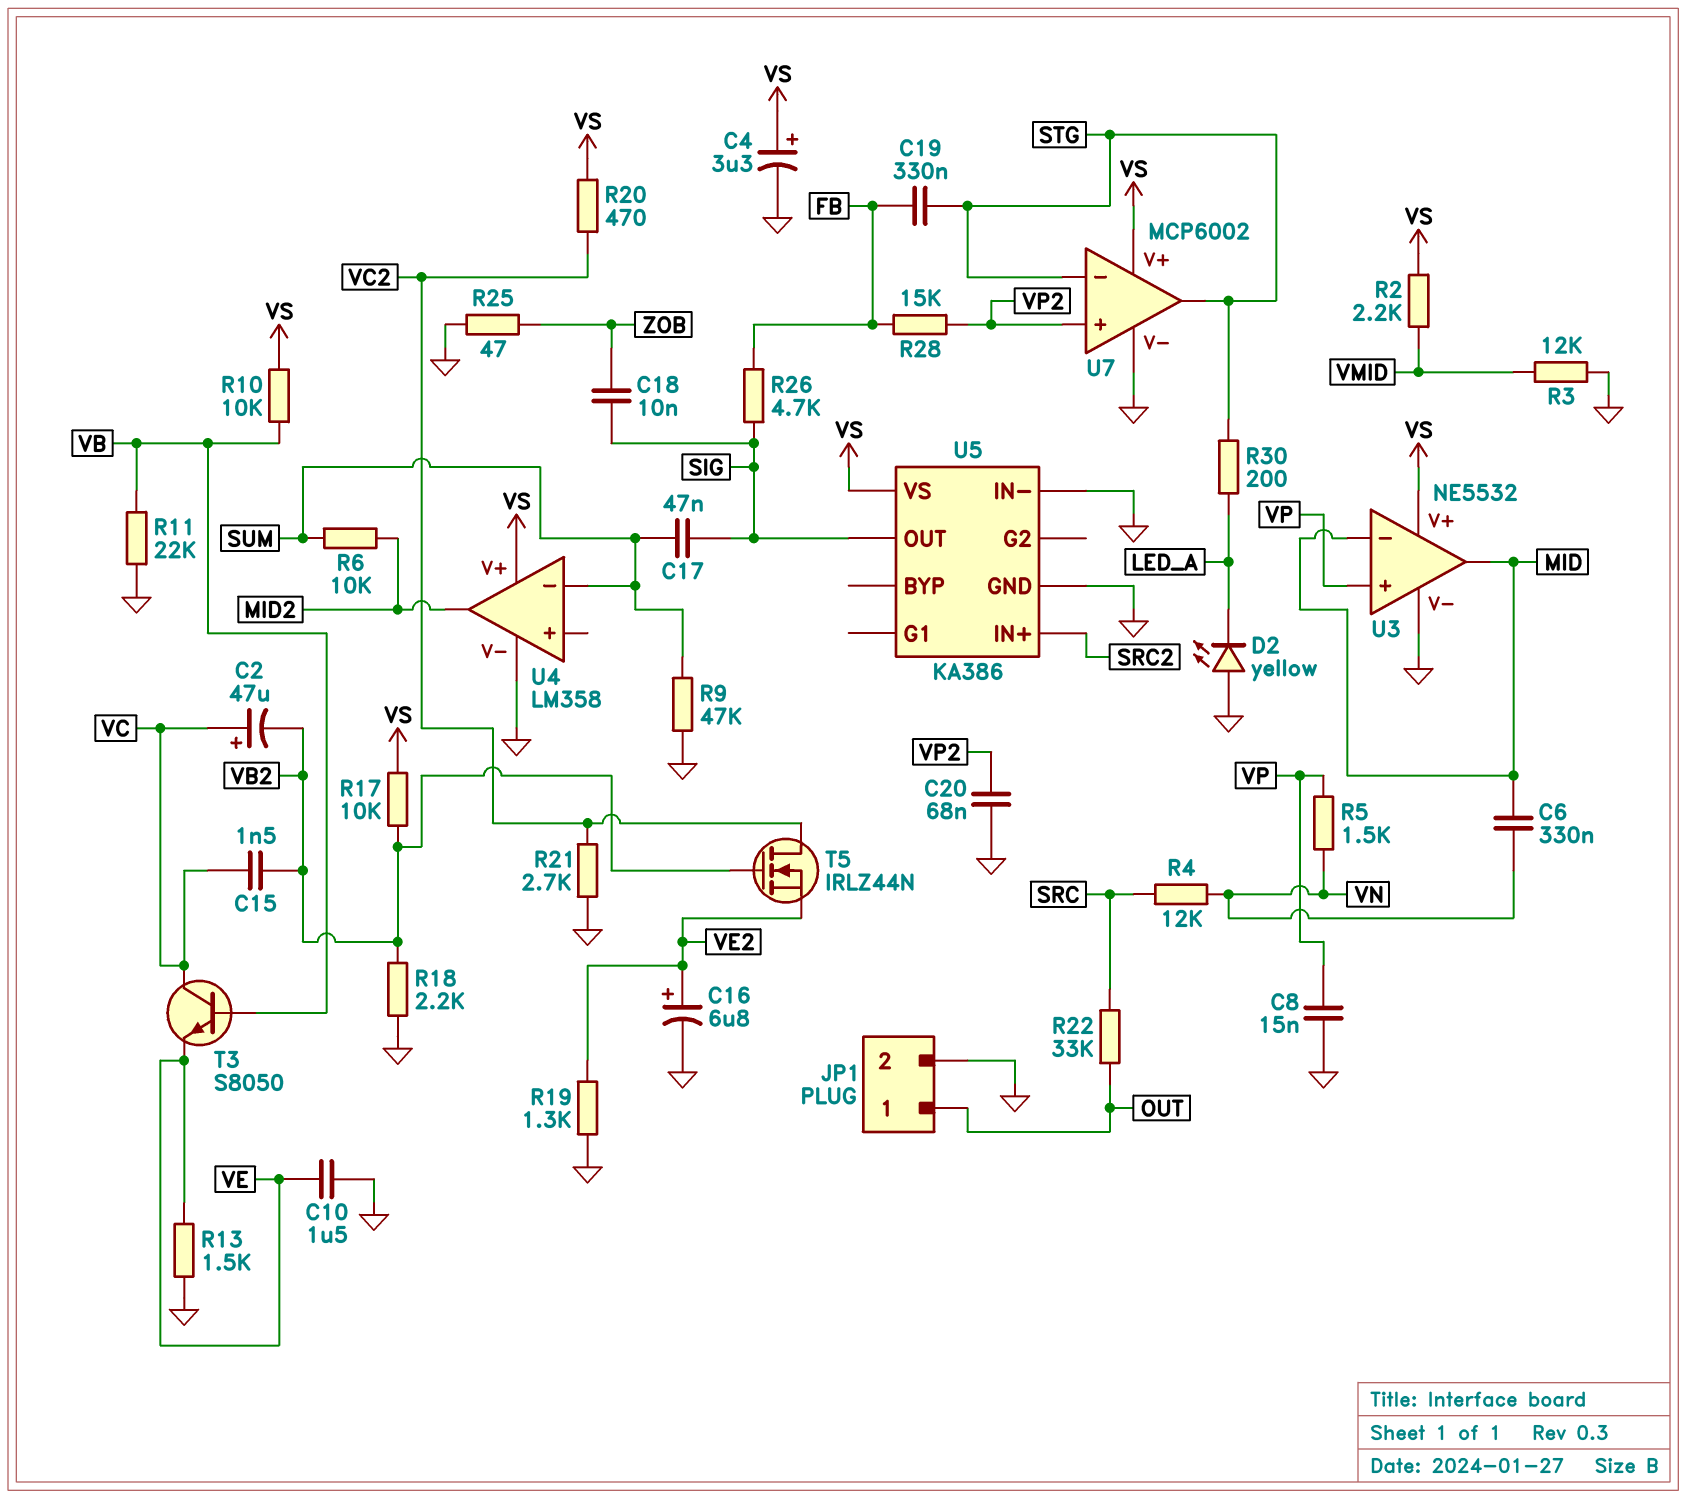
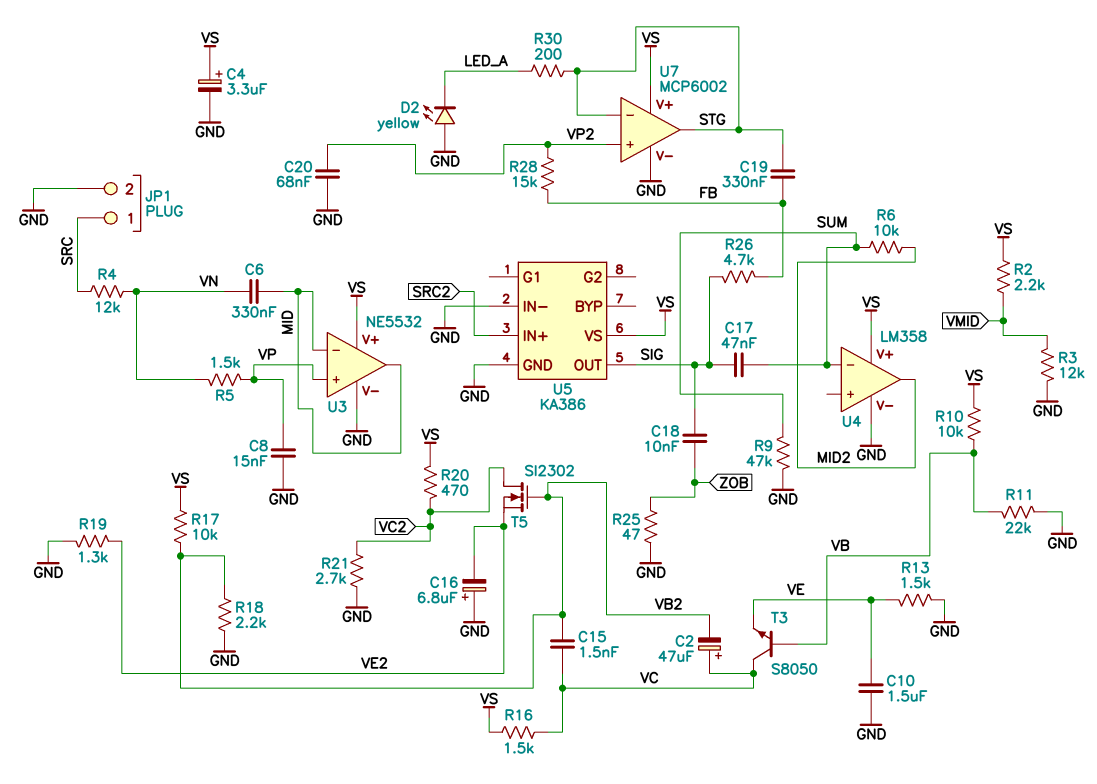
C16: 6.8uF (plus VE2, minus GND) -> 6.8uF (plus GND, minus VE2)
JP1 pin 1: OUT -> SRC
R16: none -> 1.5k (VC, VS)
R22: 33k (OUT, SRC) -> none
T5: NMOS IRLZ44N (G VB2, D VC2, S VE2) -> NMOS SI2302 (G VB2, D VC2, S VE2)

